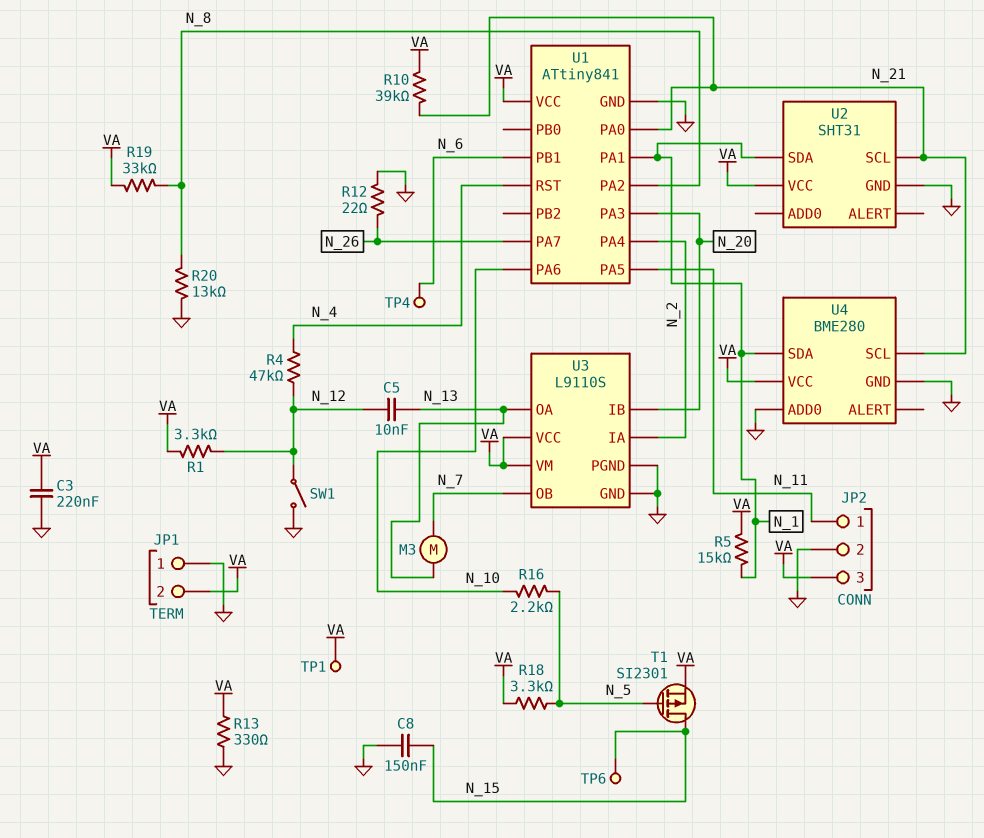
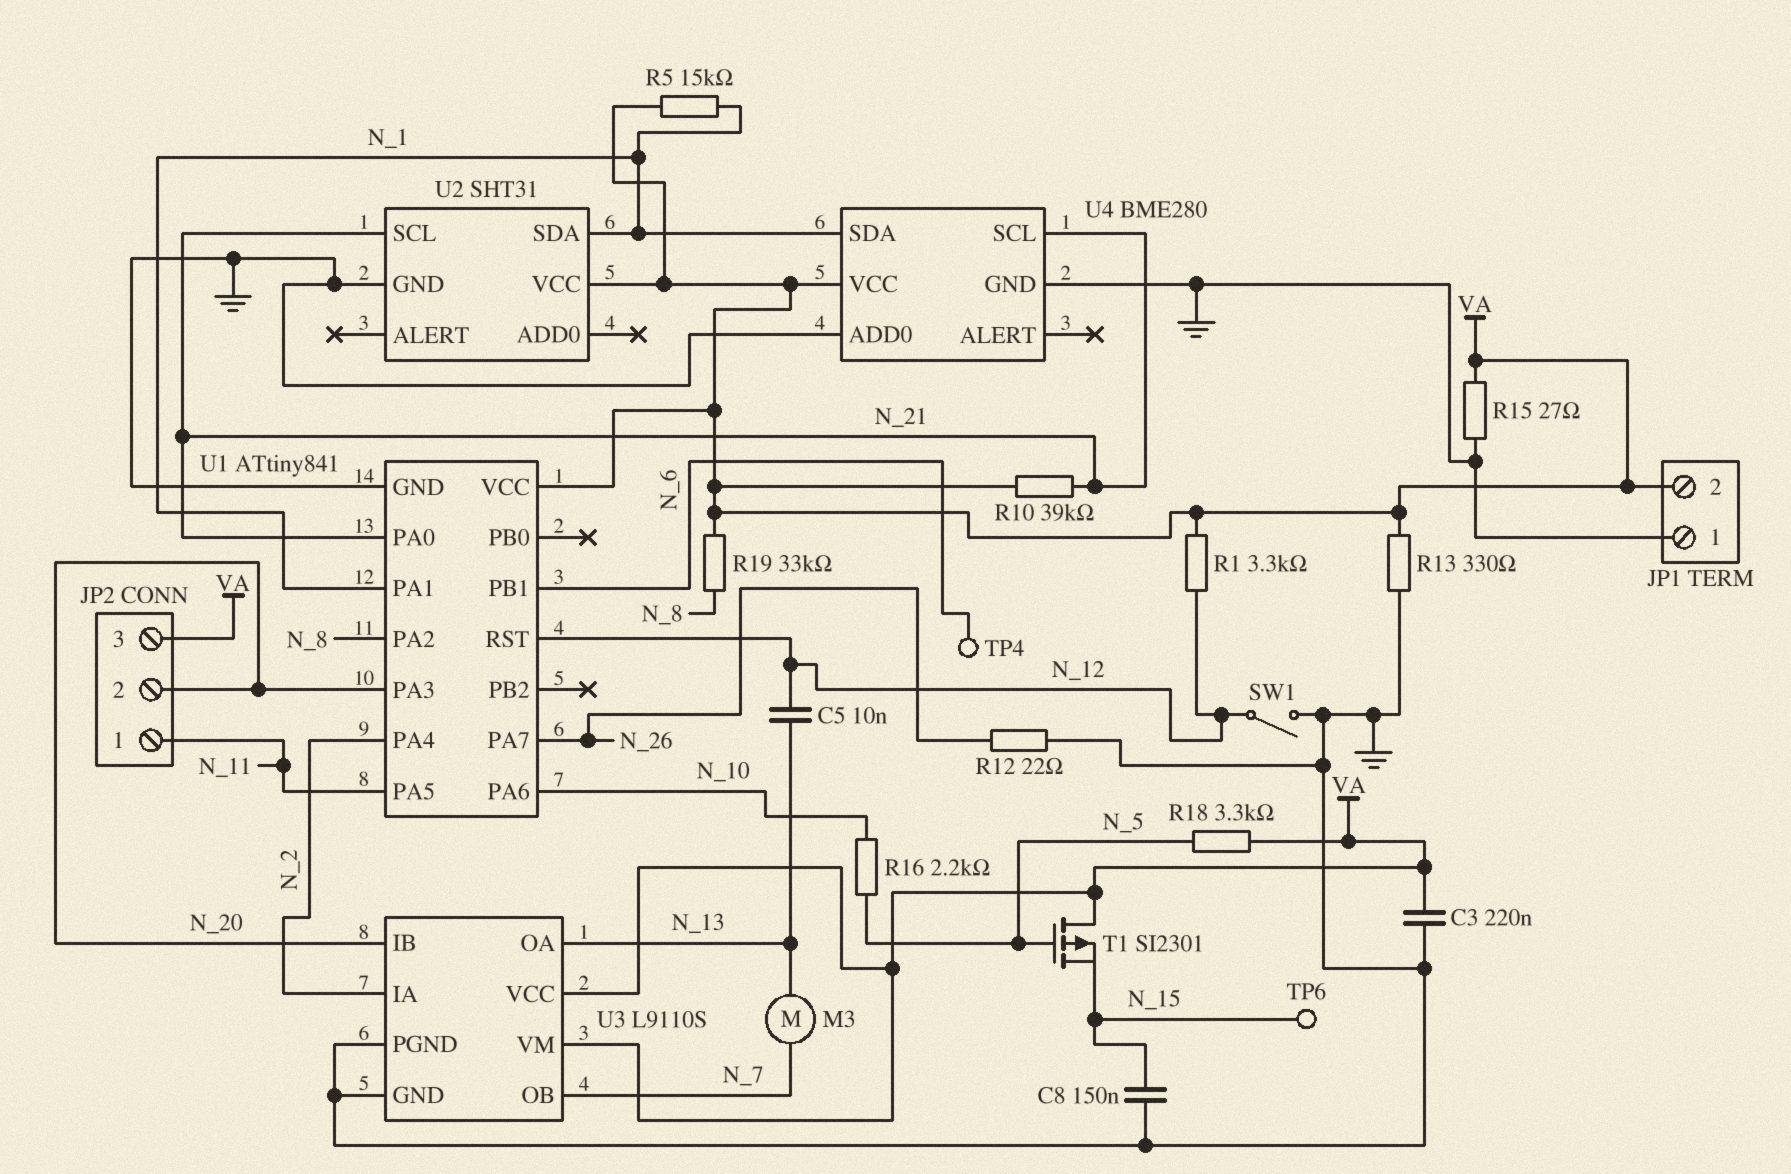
JP2 pin 2: GND -> N_20
R4: 47k (N_4, N_12) -> none
R15: none -> 27 (GND, VA)
R20: 13k (GND, N_8) -> none
T1: PMOS SI2301 (G N_5, D N_15, S VA) -> PMOS SI2301 (G N_5, D VA, S N_15)
TP1: test point (VA) -> none
U1 pin RST: N_4 -> N_12

